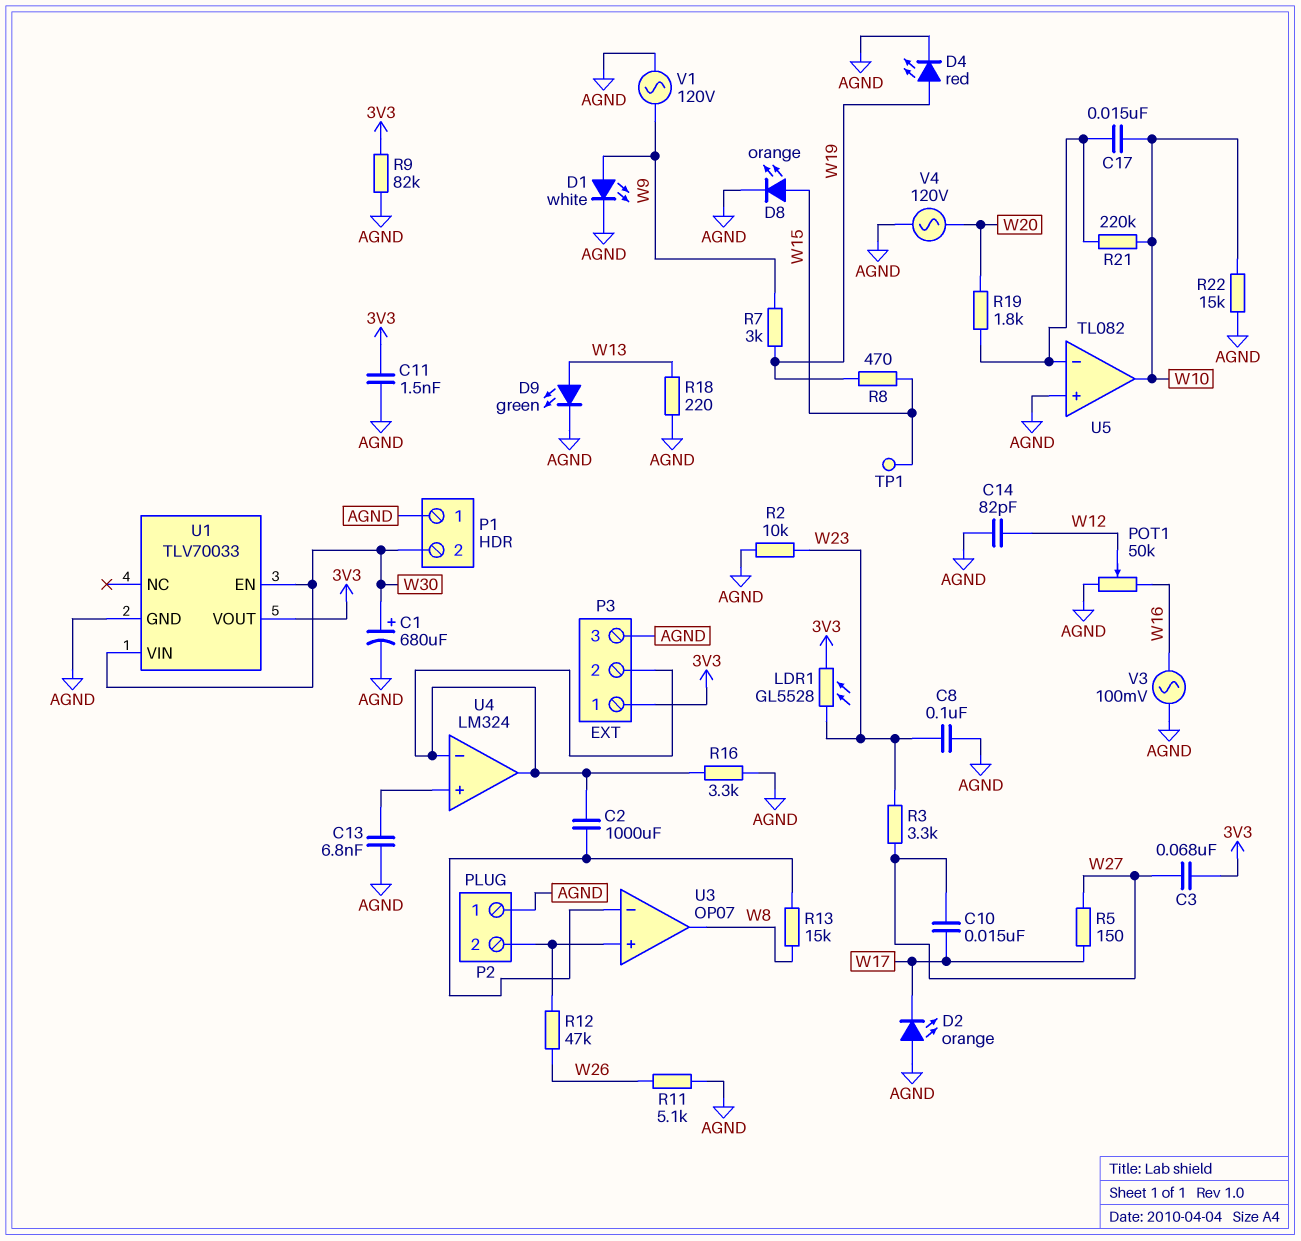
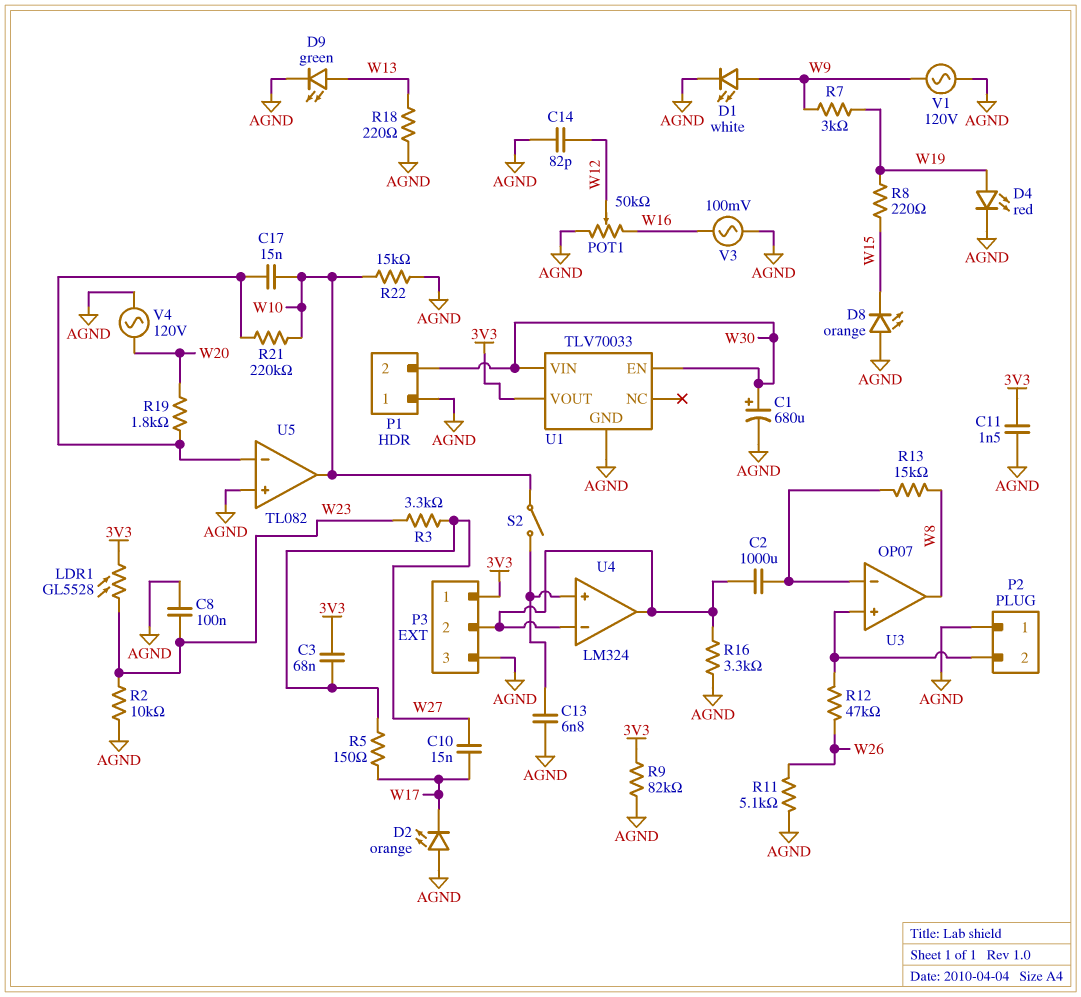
D8: LED orange (A W15, K AGND) -> LED orange (A AGND, K W15)
R8: 470 (W15, W19) -> 220 (W15, W19)
S2: none -> switch (U4/in+, W10)
TP1: test point (W15) -> none

